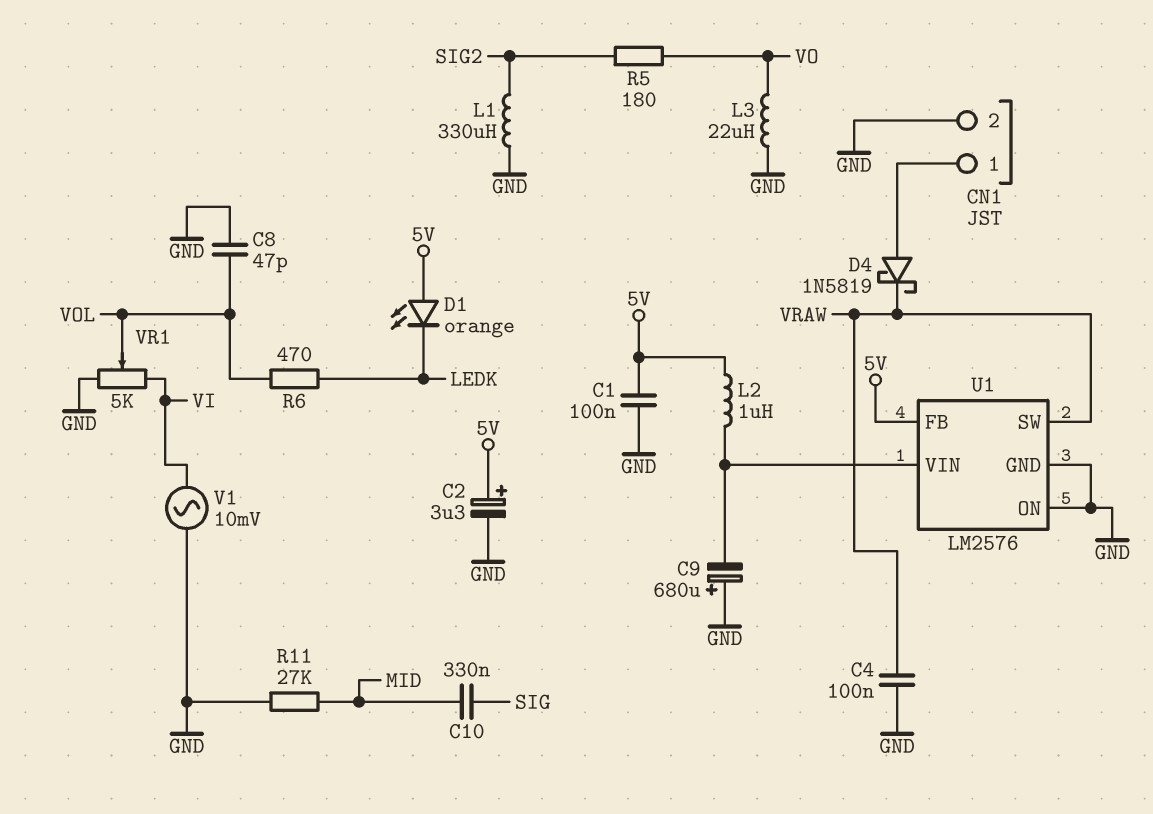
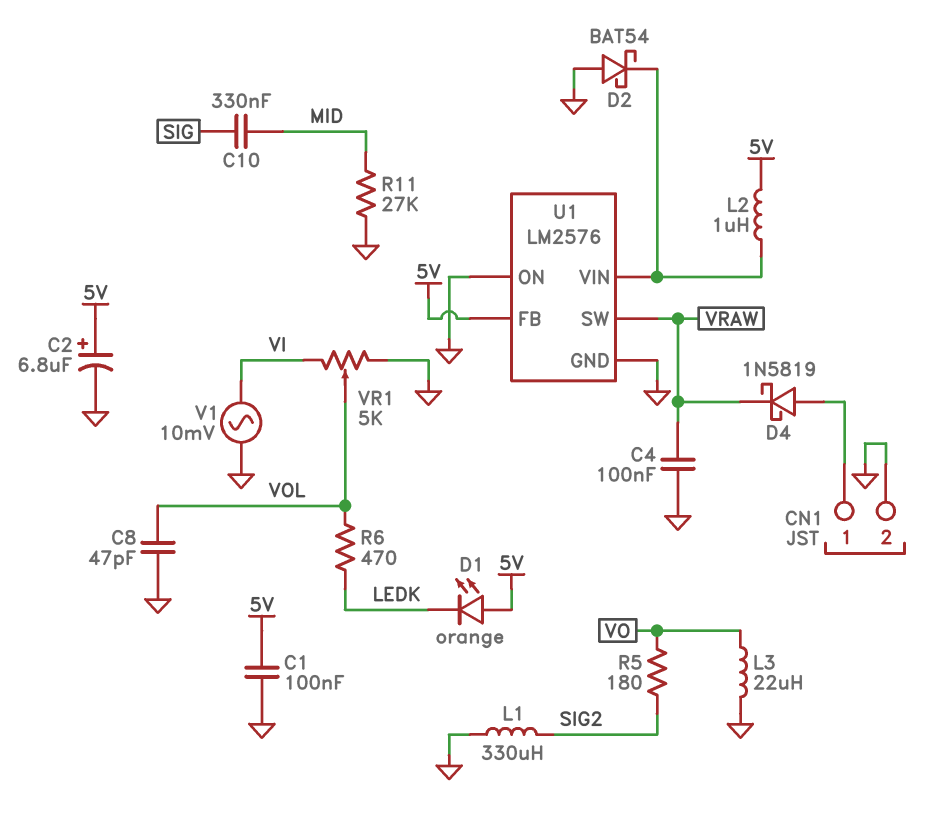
C2: 3.3uF (plus 5V, minus GND) -> 6.8uF (plus 5V, minus GND)
C9: 680uF (plus GND, minus U1/VIN) -> none
D2: none -> schottky BAT54 (A GND, K U1/VIN)

